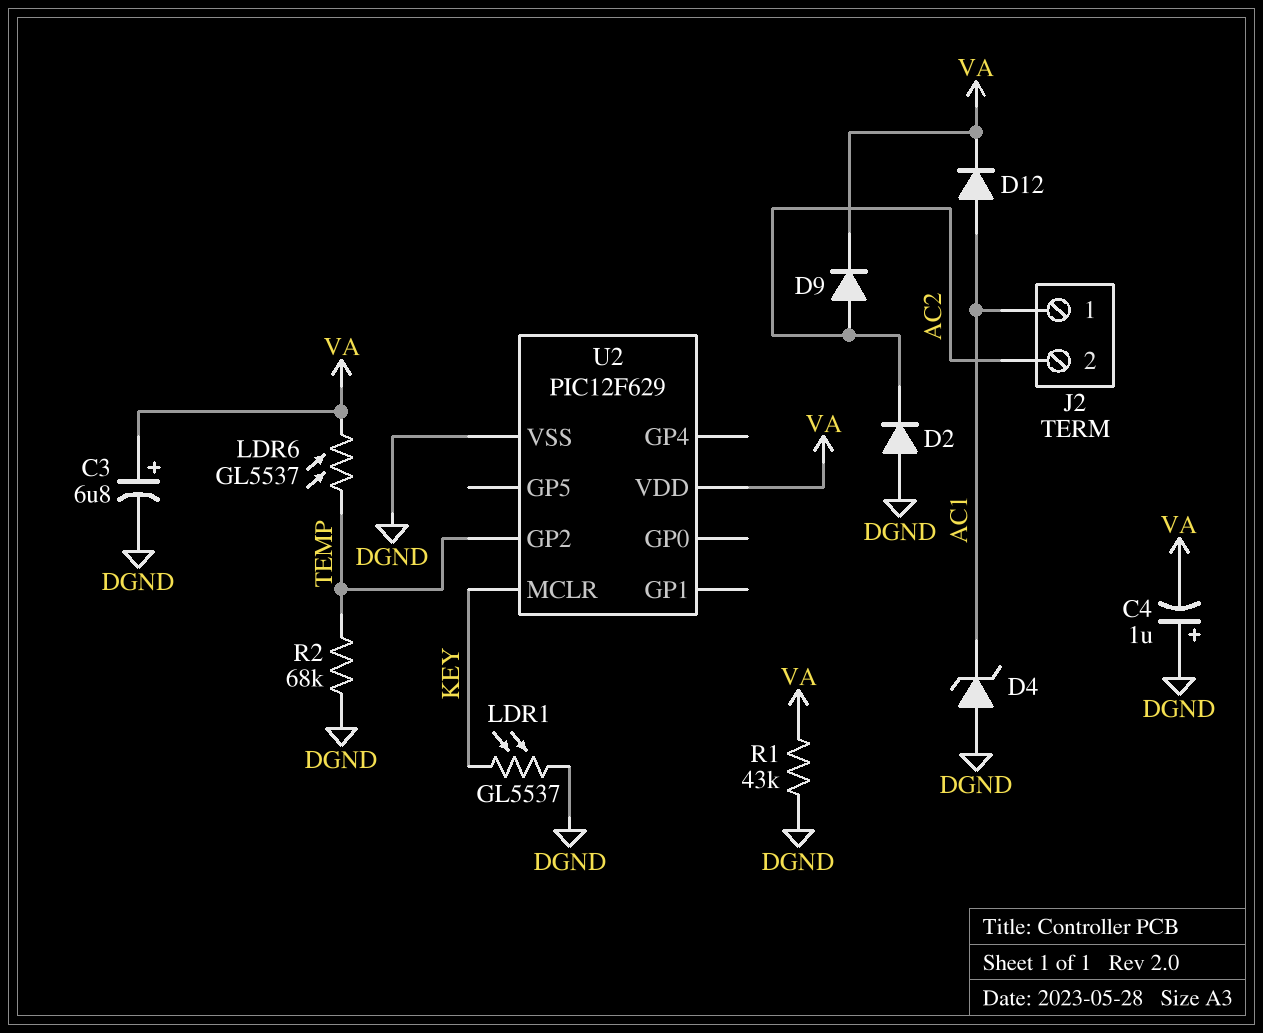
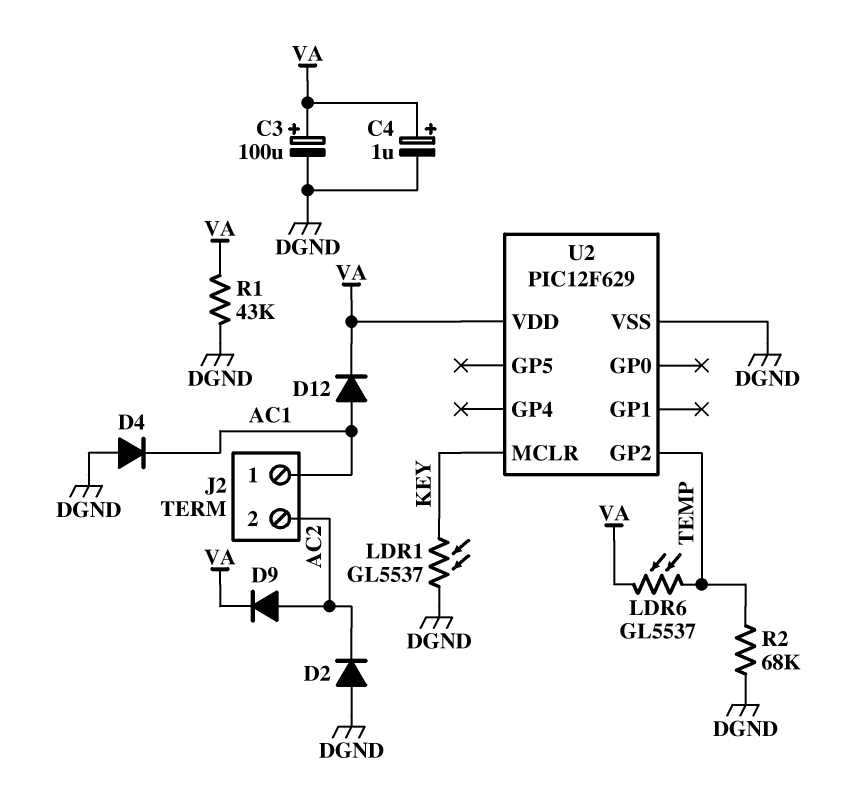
C3: 6.8uF (plus VA, minus DGND) -> 100uF (plus VA, minus DGND)
C4: 1uF (plus DGND, minus VA) -> 1uF (plus VA, minus DGND)
D4: zener (A DGND, K AC1) -> diode (A DGND, K AC1)

